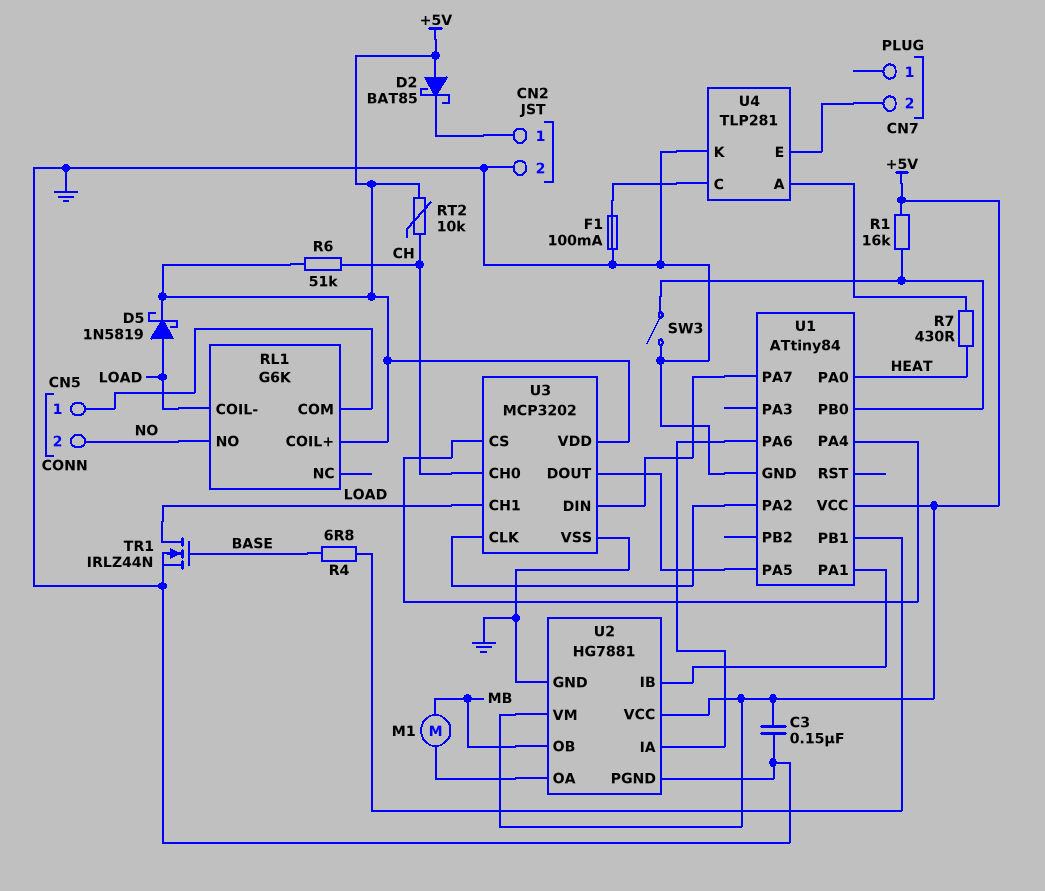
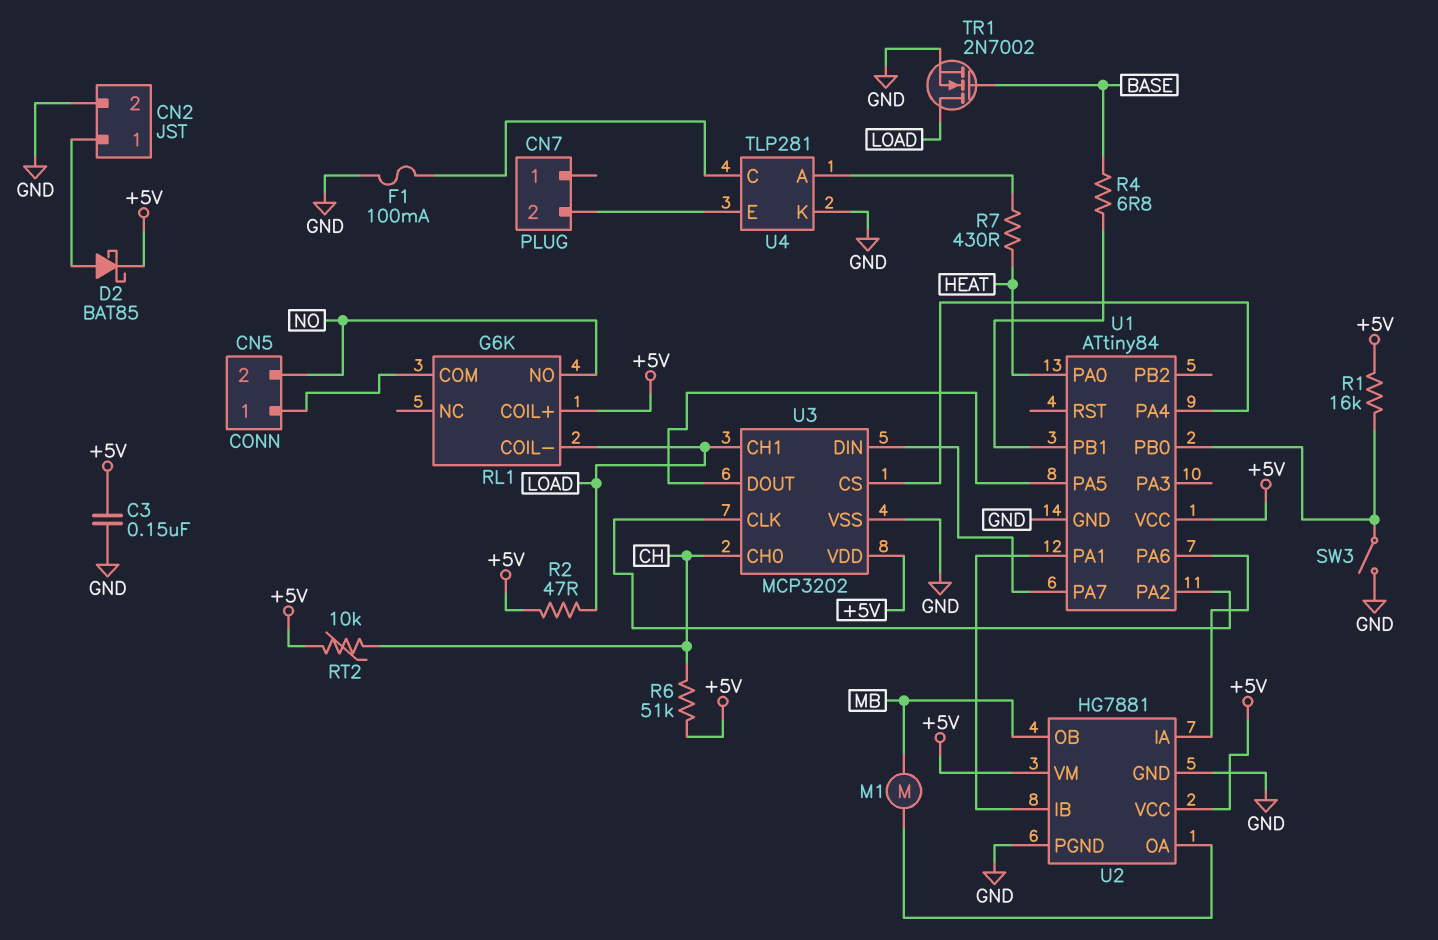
D2: schottky BAT85 (A +5V, K CN2/1) -> schottky BAT85 (A CN2/1, K +5V)
D5: schottky 1N5819 (A LOAD, K +5V) -> none
R2: none -> 47 (+5V, LOAD)
TR1: NMOS IRLZ44N (G BASE, D LOAD, S GND) -> NMOS 2N7002 (G BASE, D LOAD, S GND)

